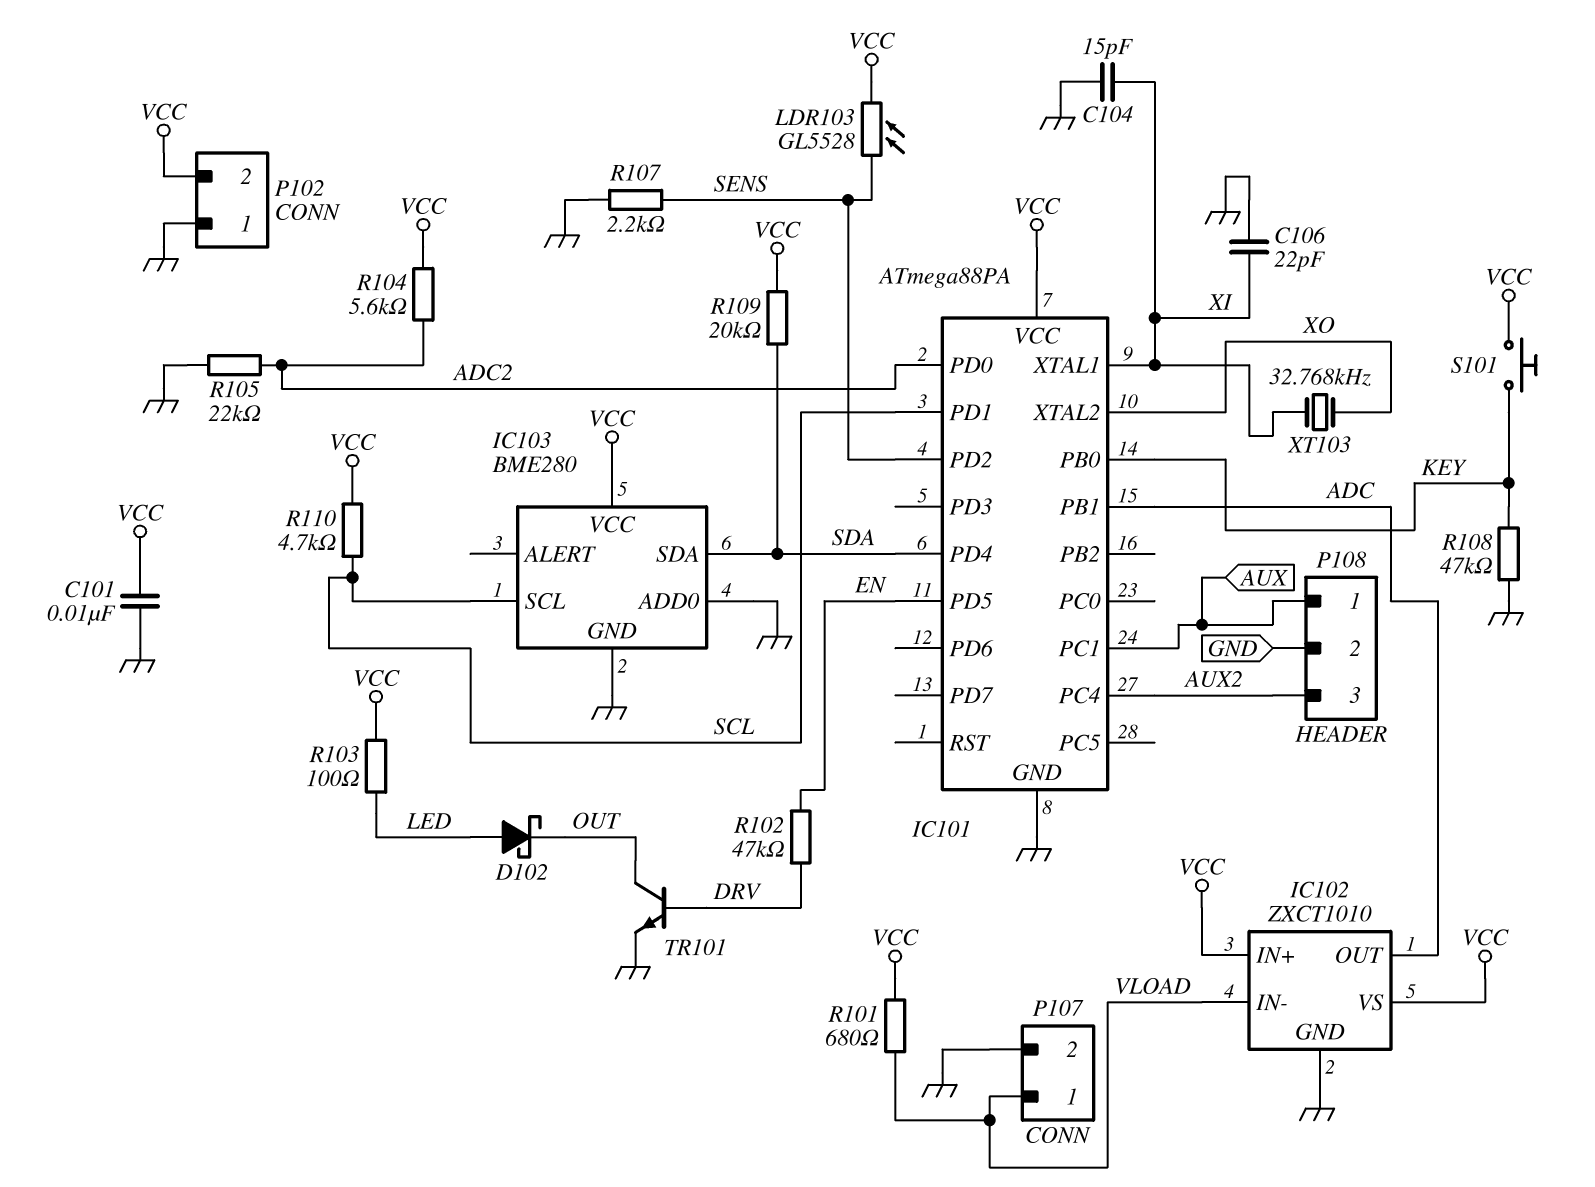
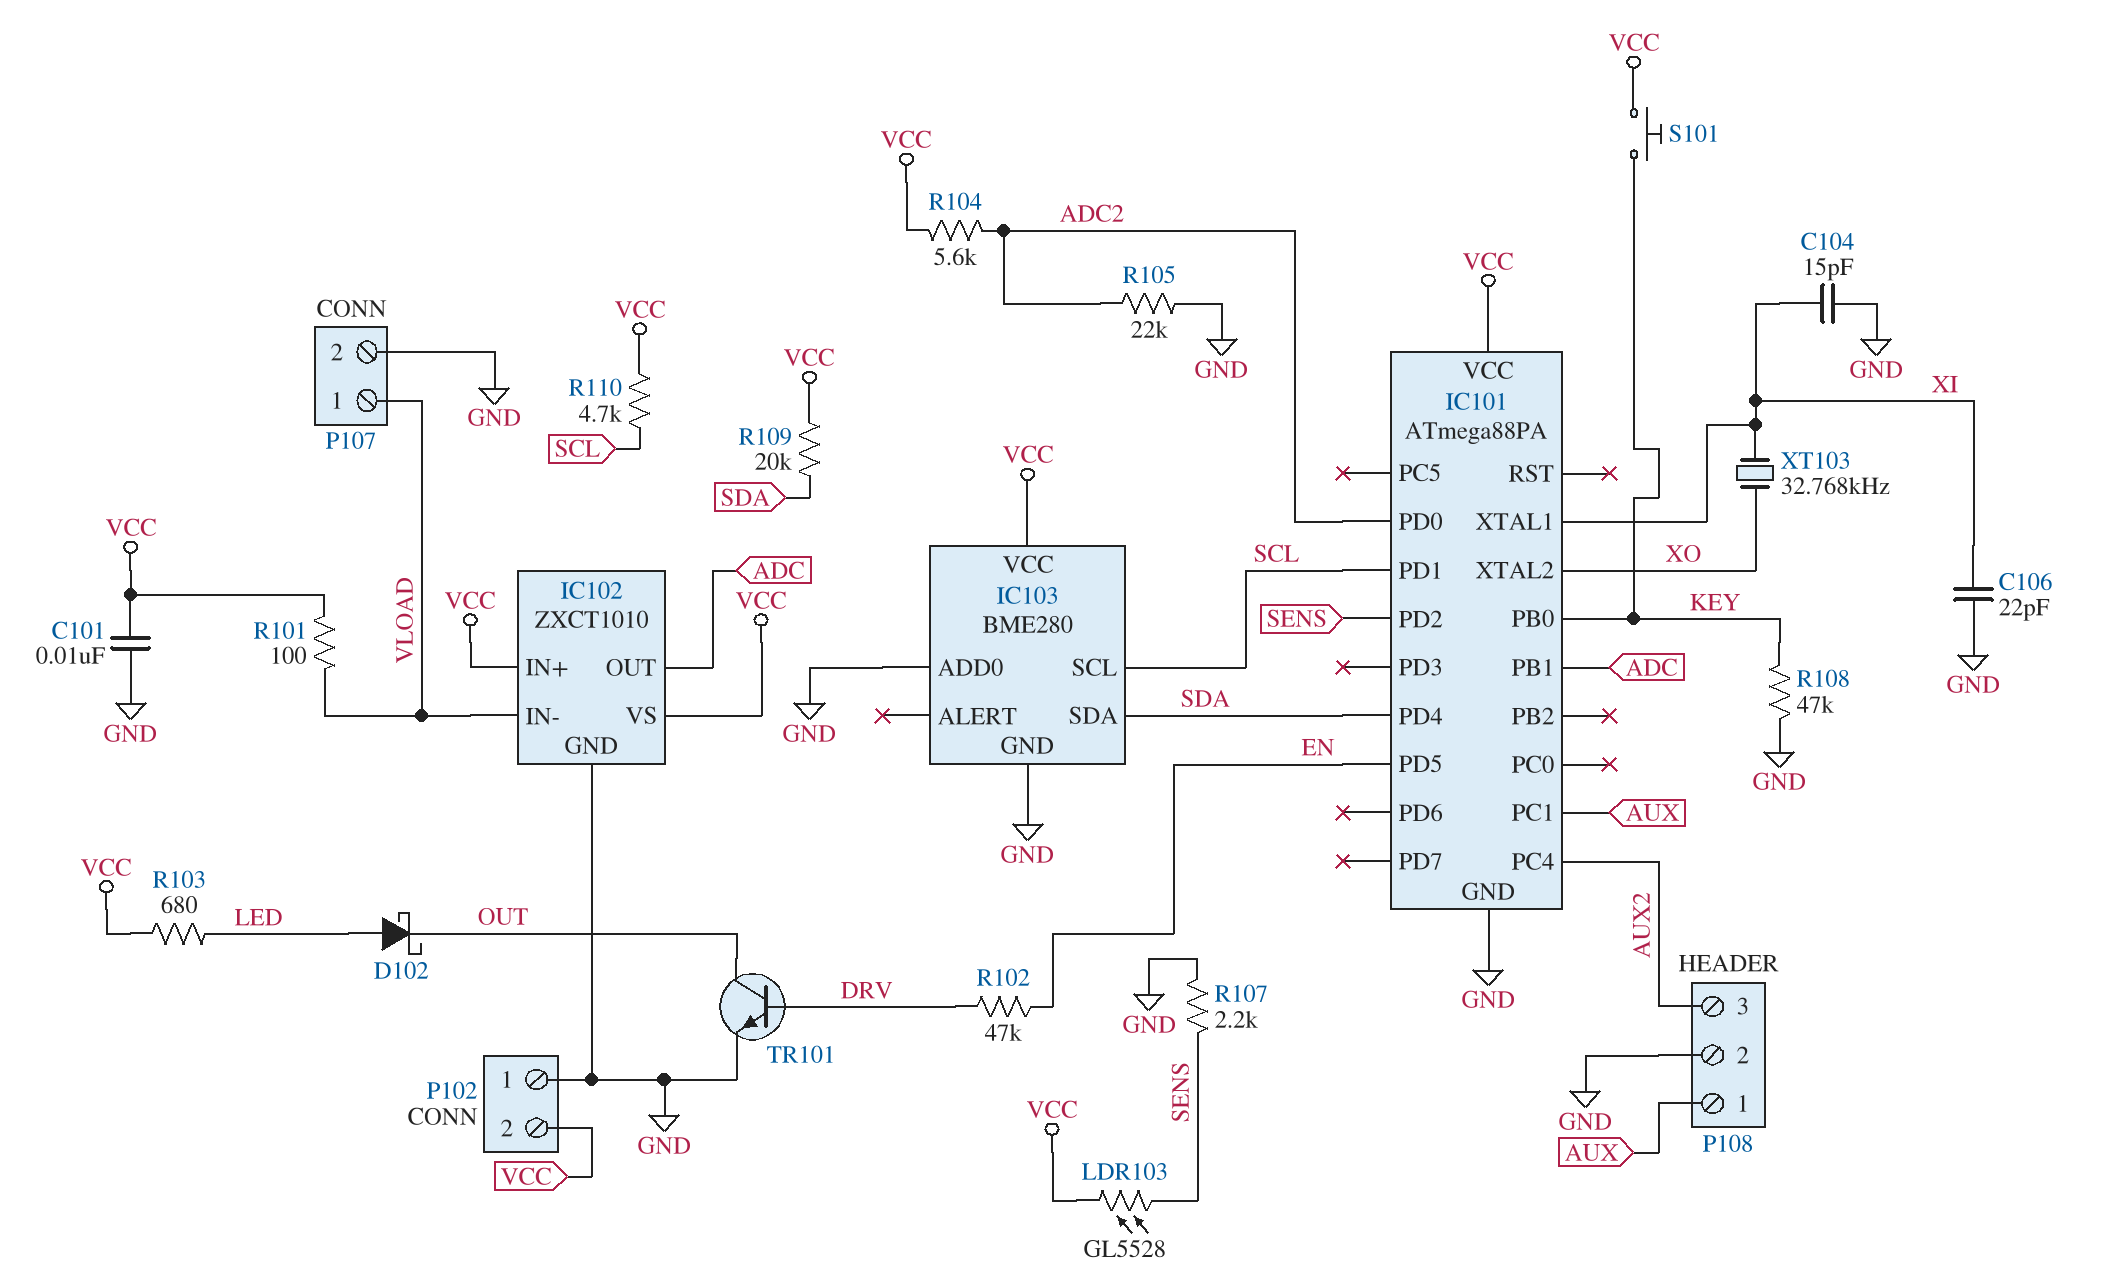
R101: 680 (VCC, VLOAD) -> 100 (VCC, VLOAD)
R103: 100 (LED, VCC) -> 680 (LED, VCC)

